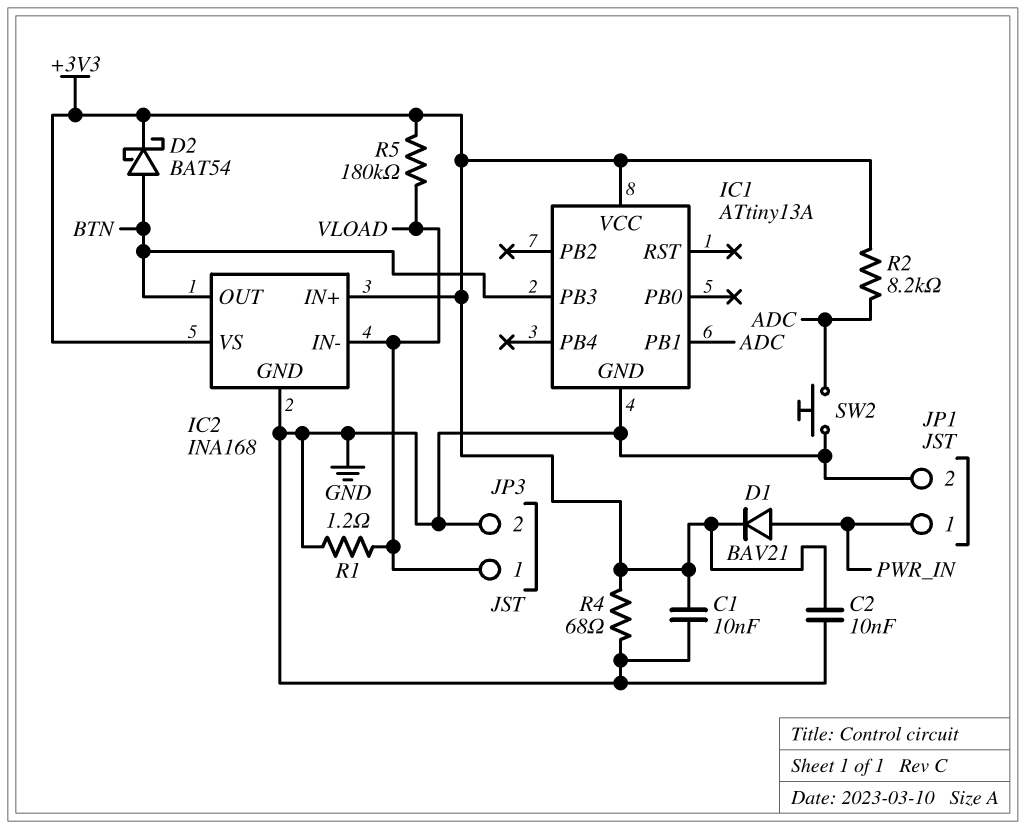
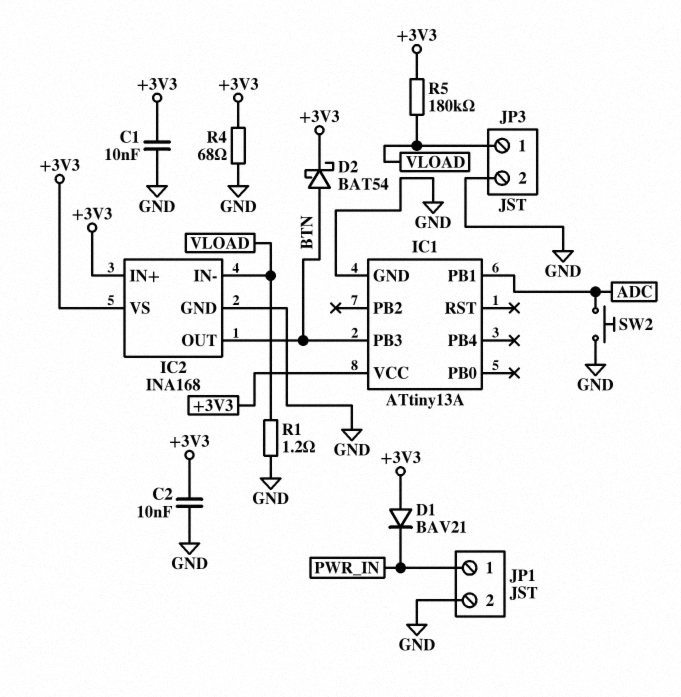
D1: diode BAV21 (A PWR_IN, K +3V3) -> diode BAV21 (A +3V3, K PWR_IN)
R2: 8.2k (+3V3, ADC) -> none

